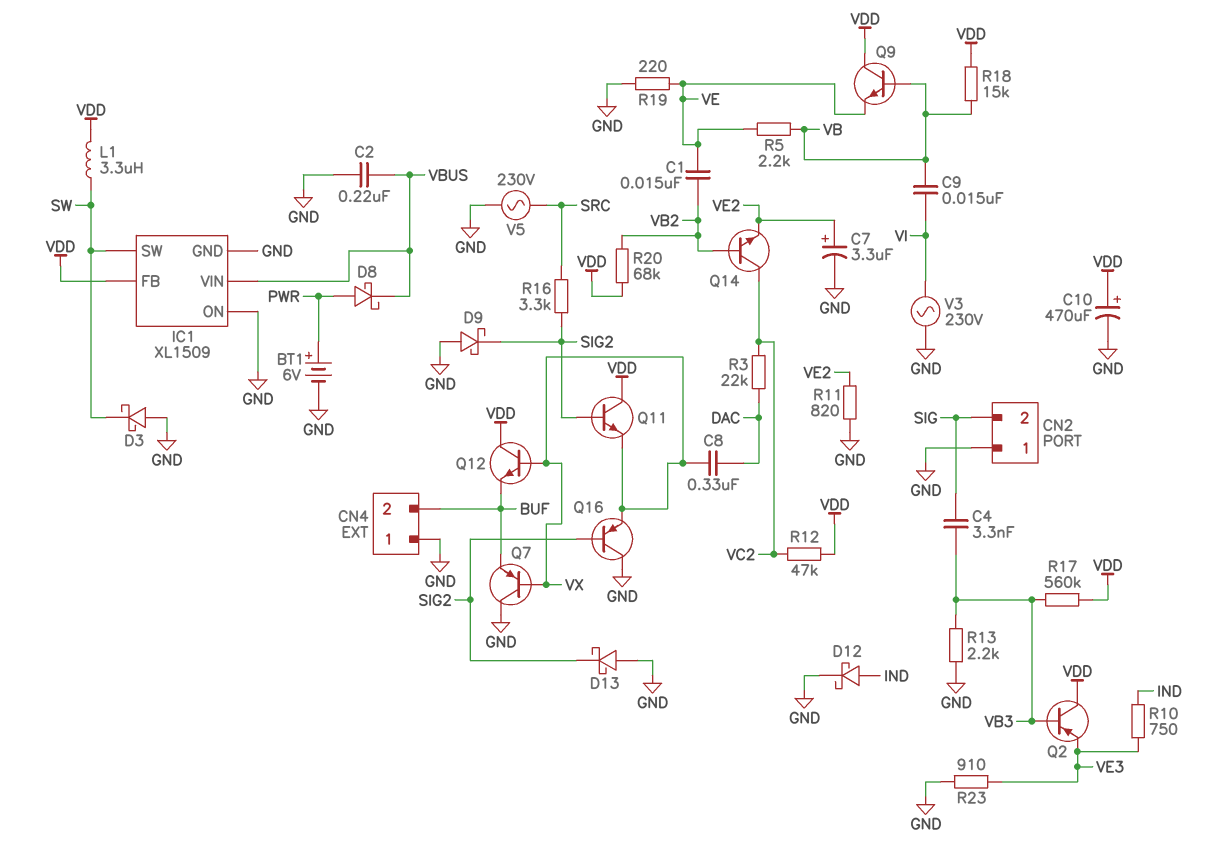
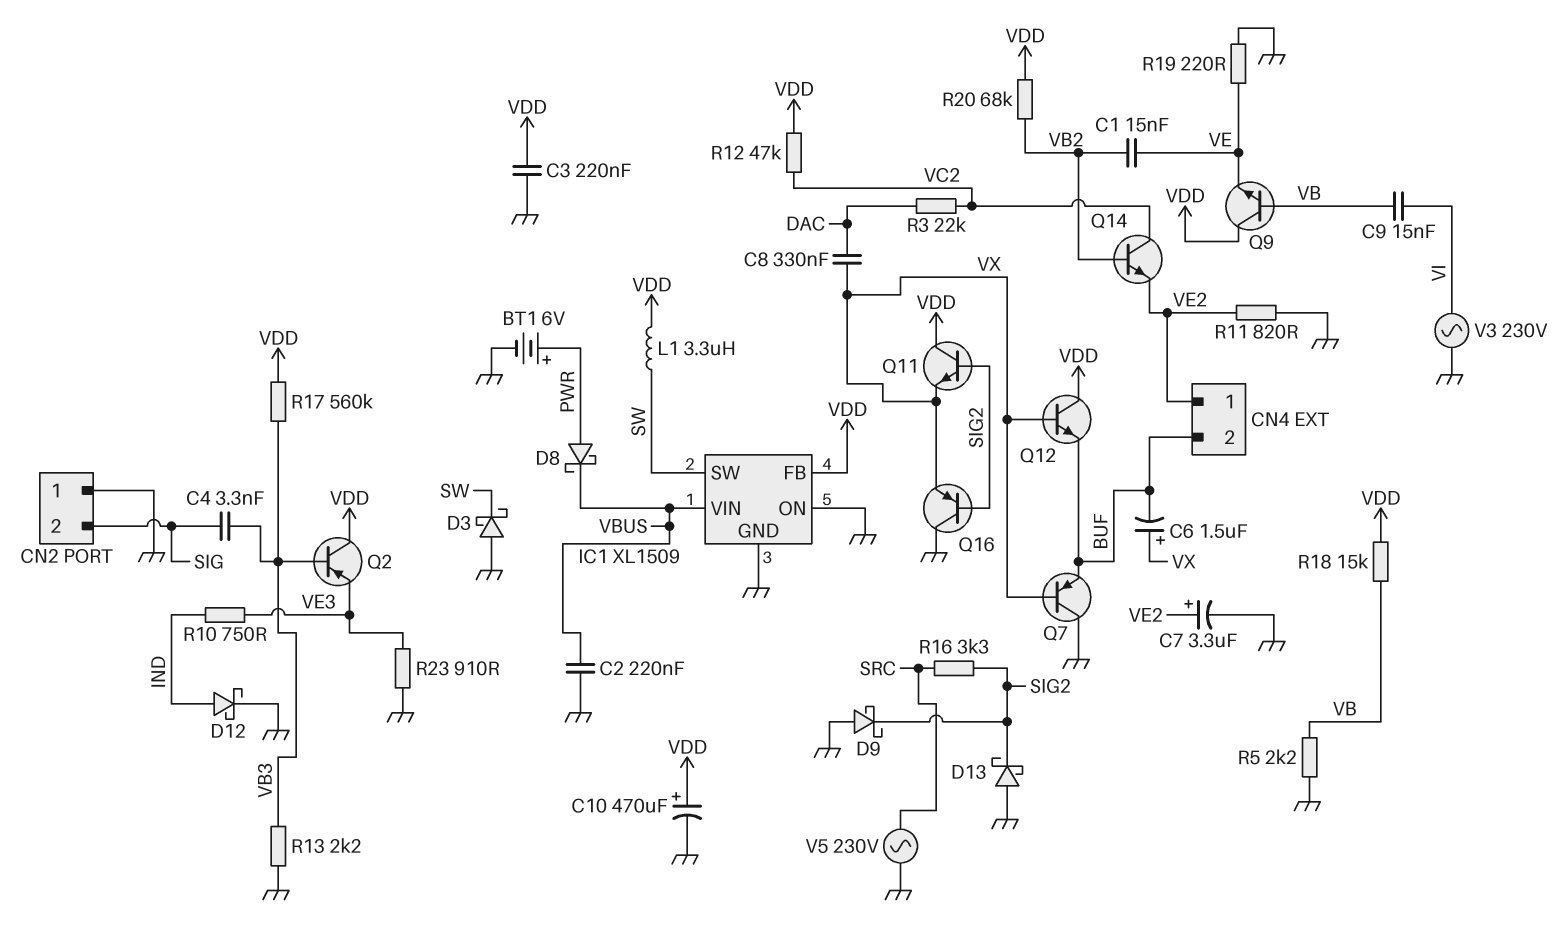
C3: none -> 220nF (GND, VDD)
C6: none -> 1.5uF (plus VX, minus BUF)
CN4 pin 1: GND -> VE2
R5: 2.2k (VB, VE) -> 2.2k (GND, VB)

